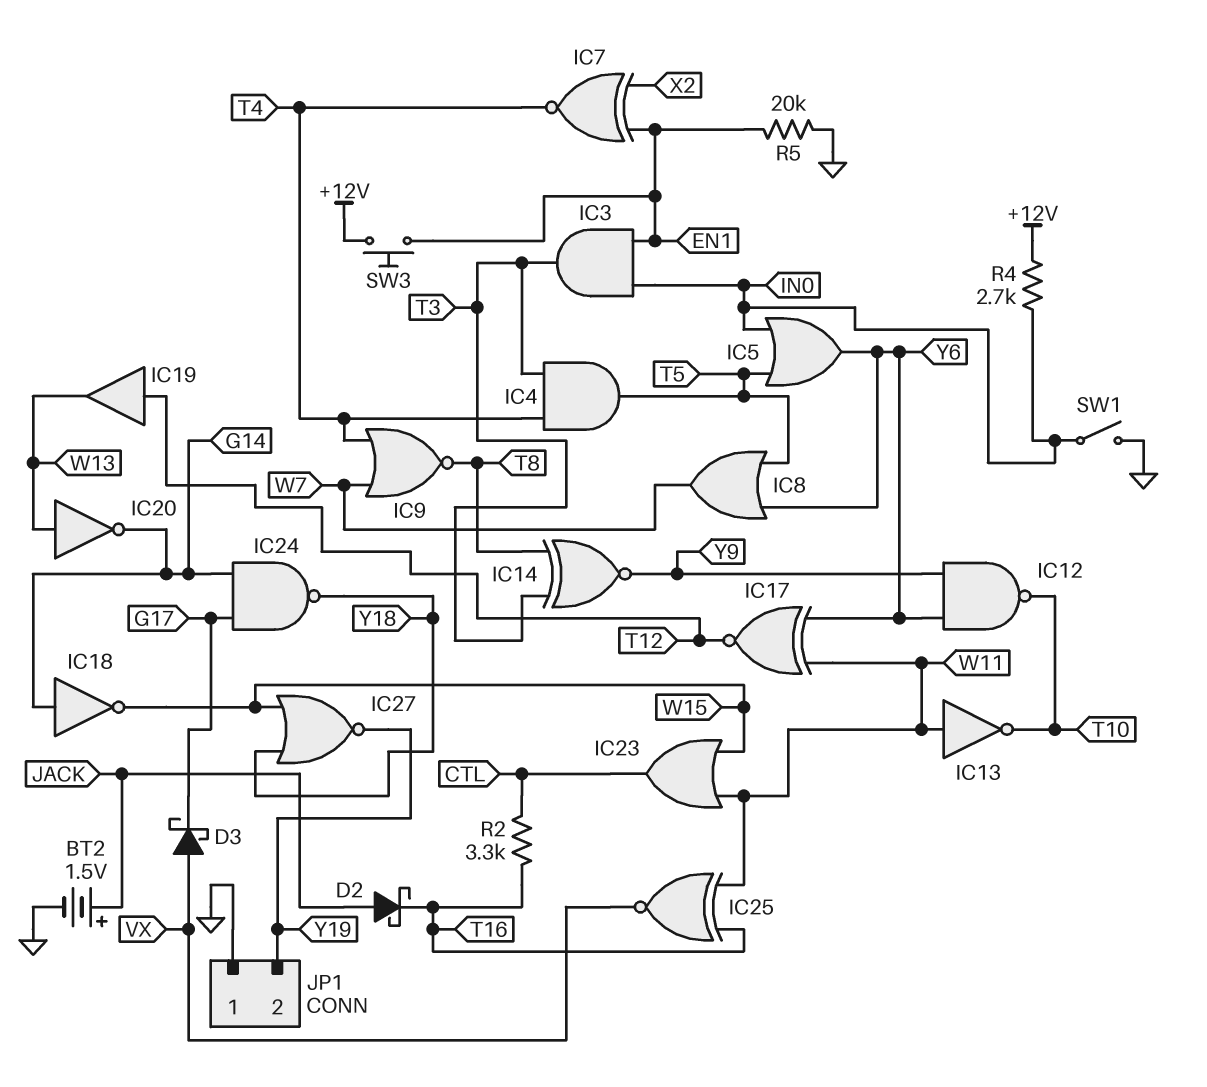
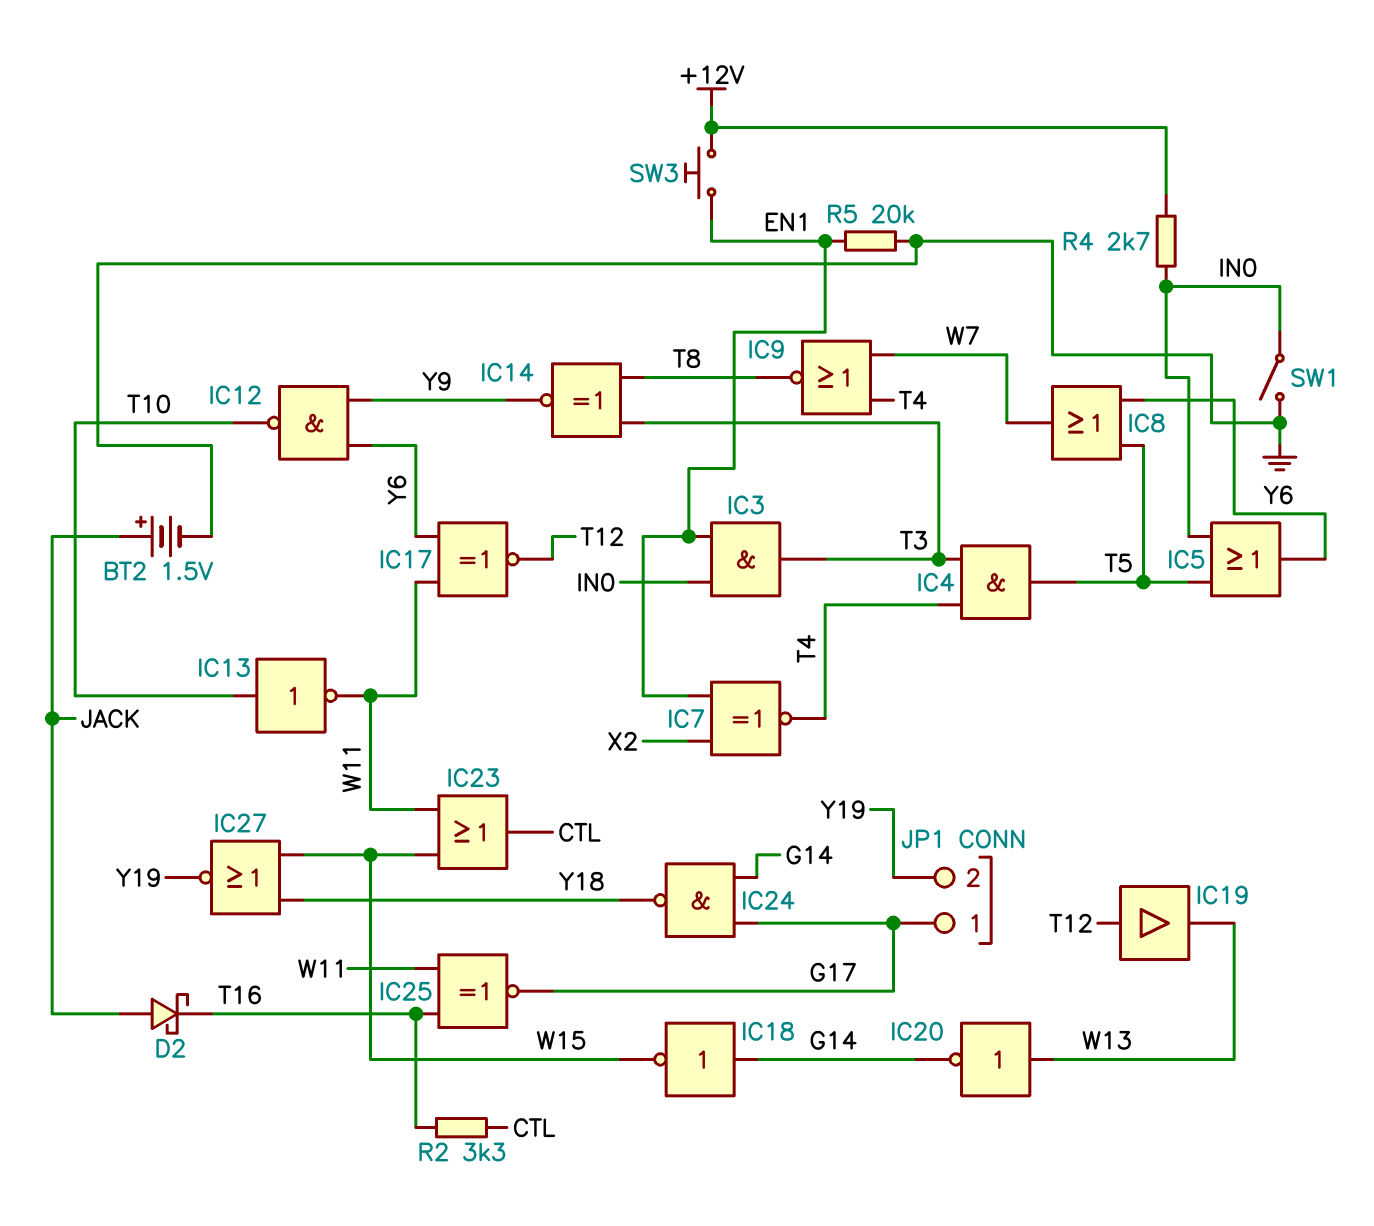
D3: schottky (A VX, K G17) -> none
IC13: NOT (in W11, out T10) -> NOT (in T10, out W11)
IC25: XNOR (in T16, in W11, out VX) -> XNOR (in T16, in W11, out G17)
JP1 pin 1: GND -> G17

